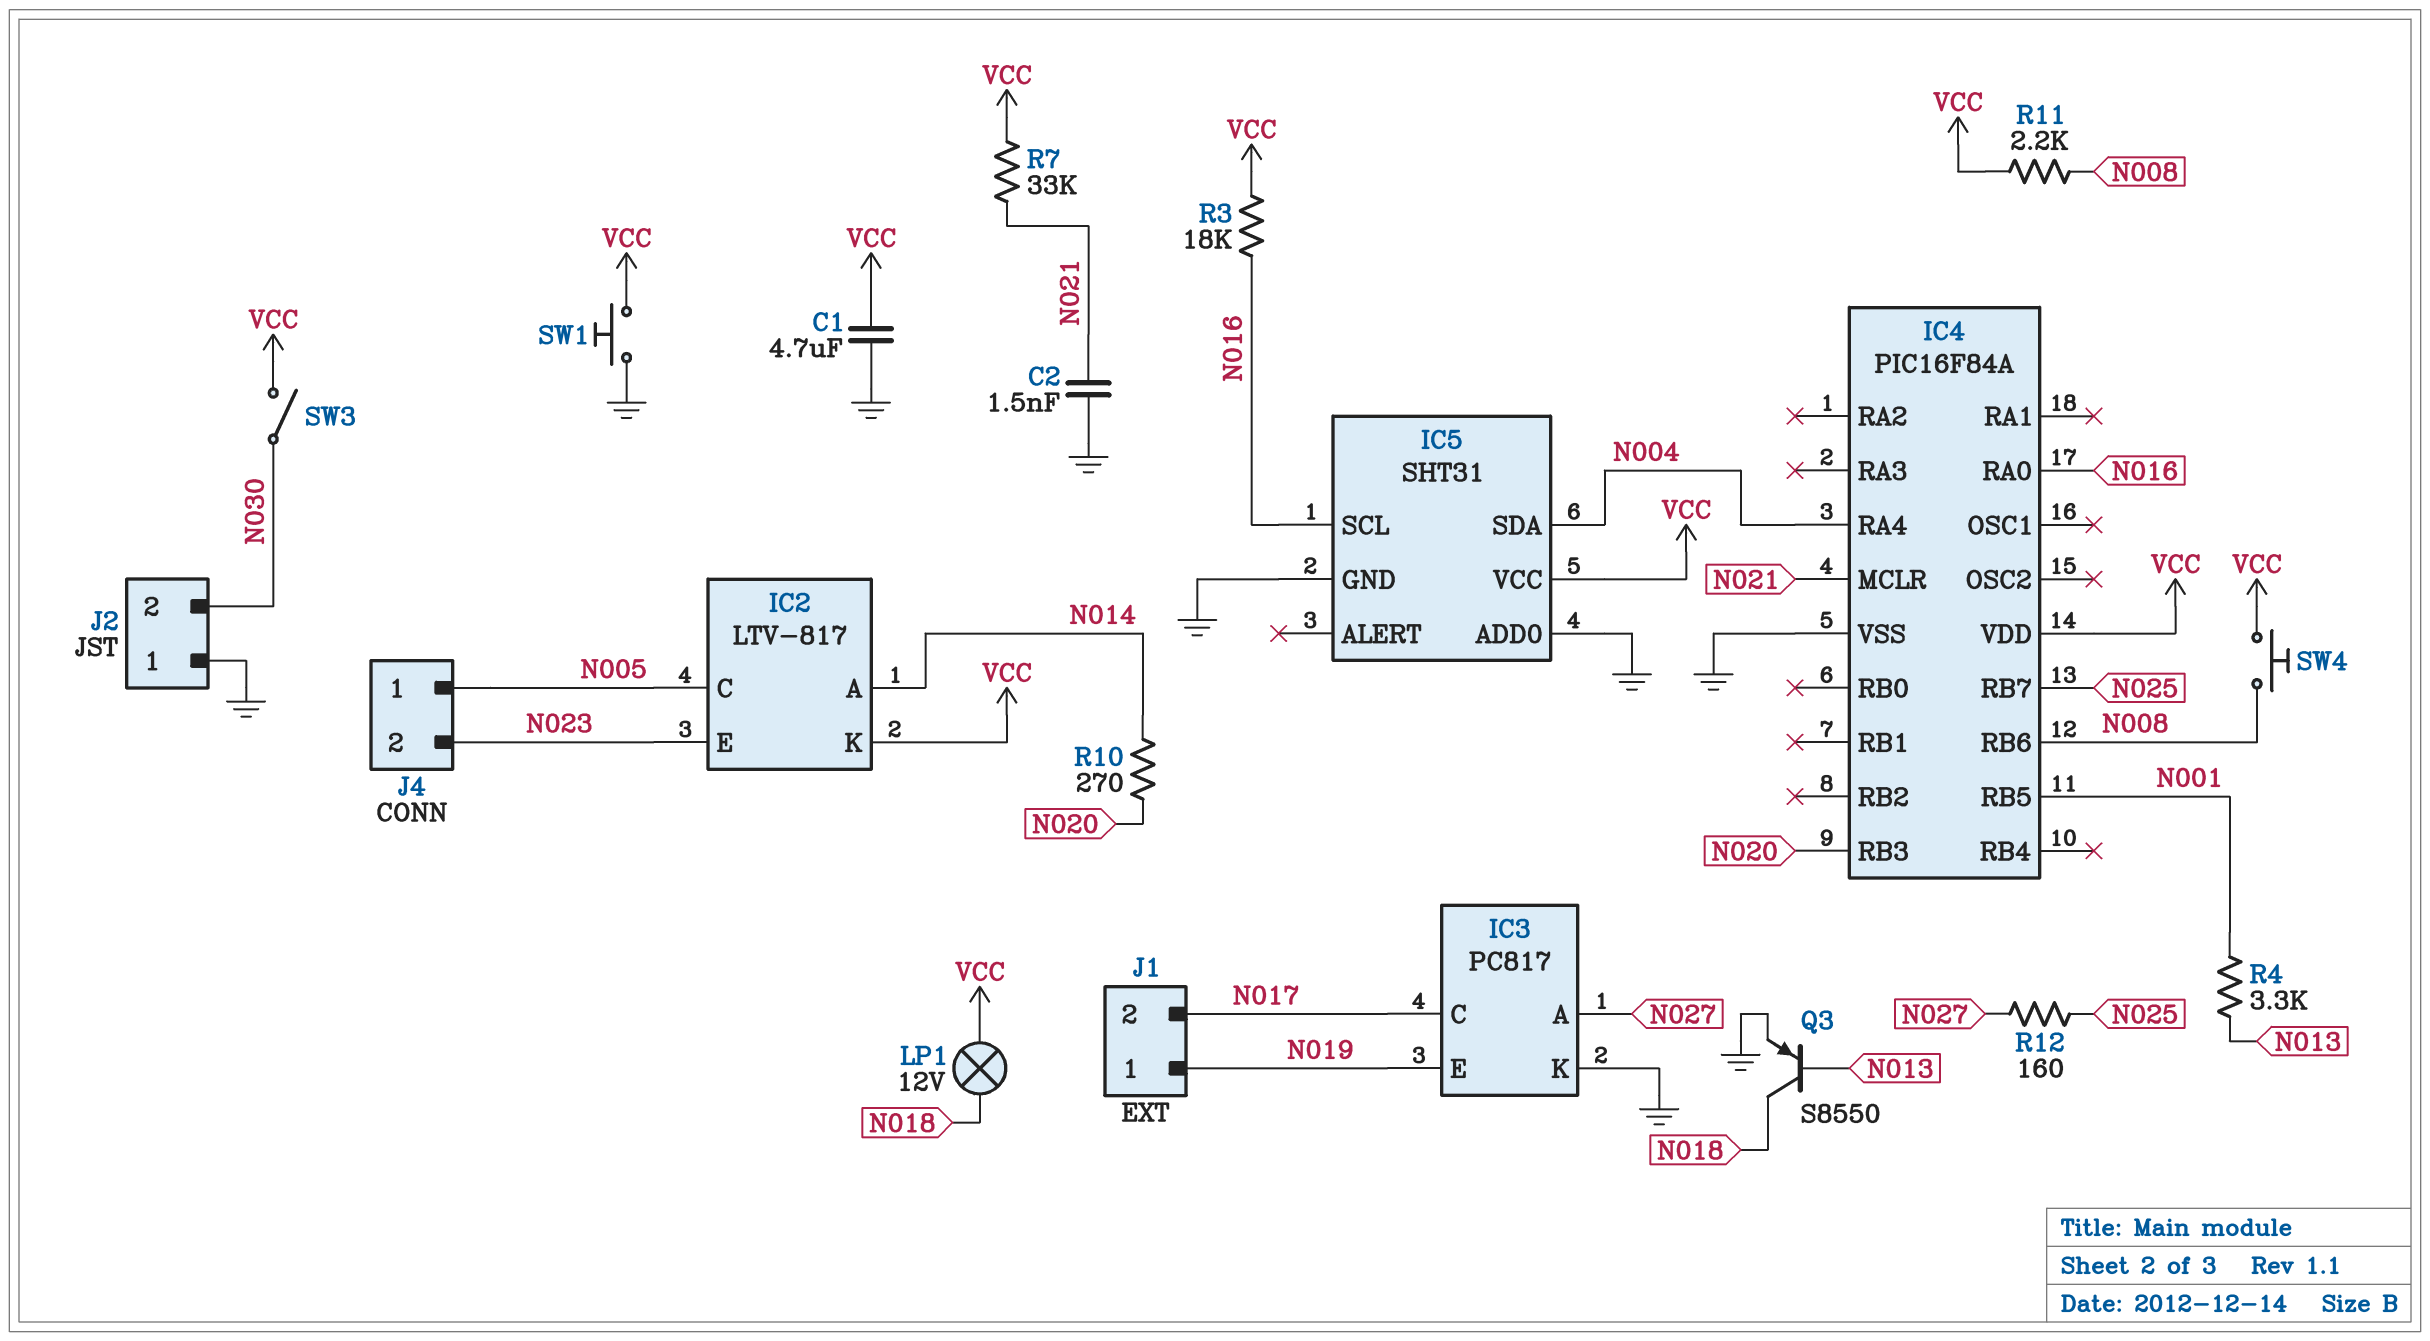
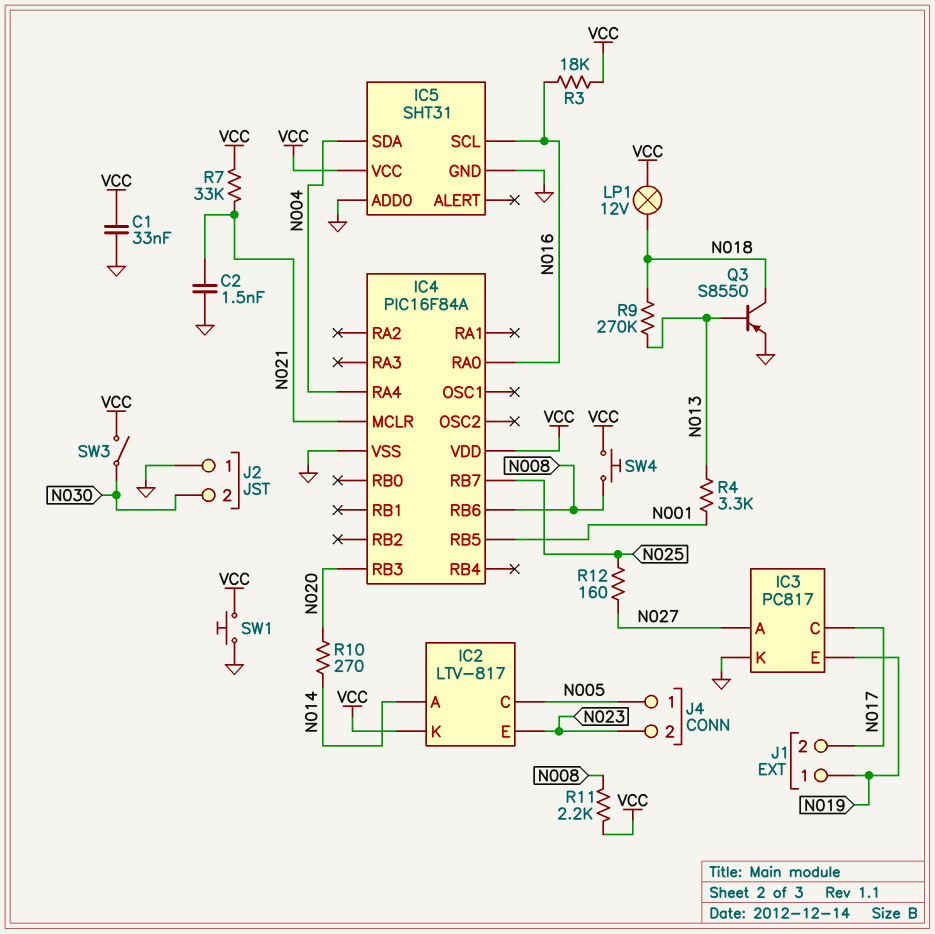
C1: 4.7uF (GND, VCC) -> 33nF (GND, VCC)
R9: none -> 270k (N013, N018)

